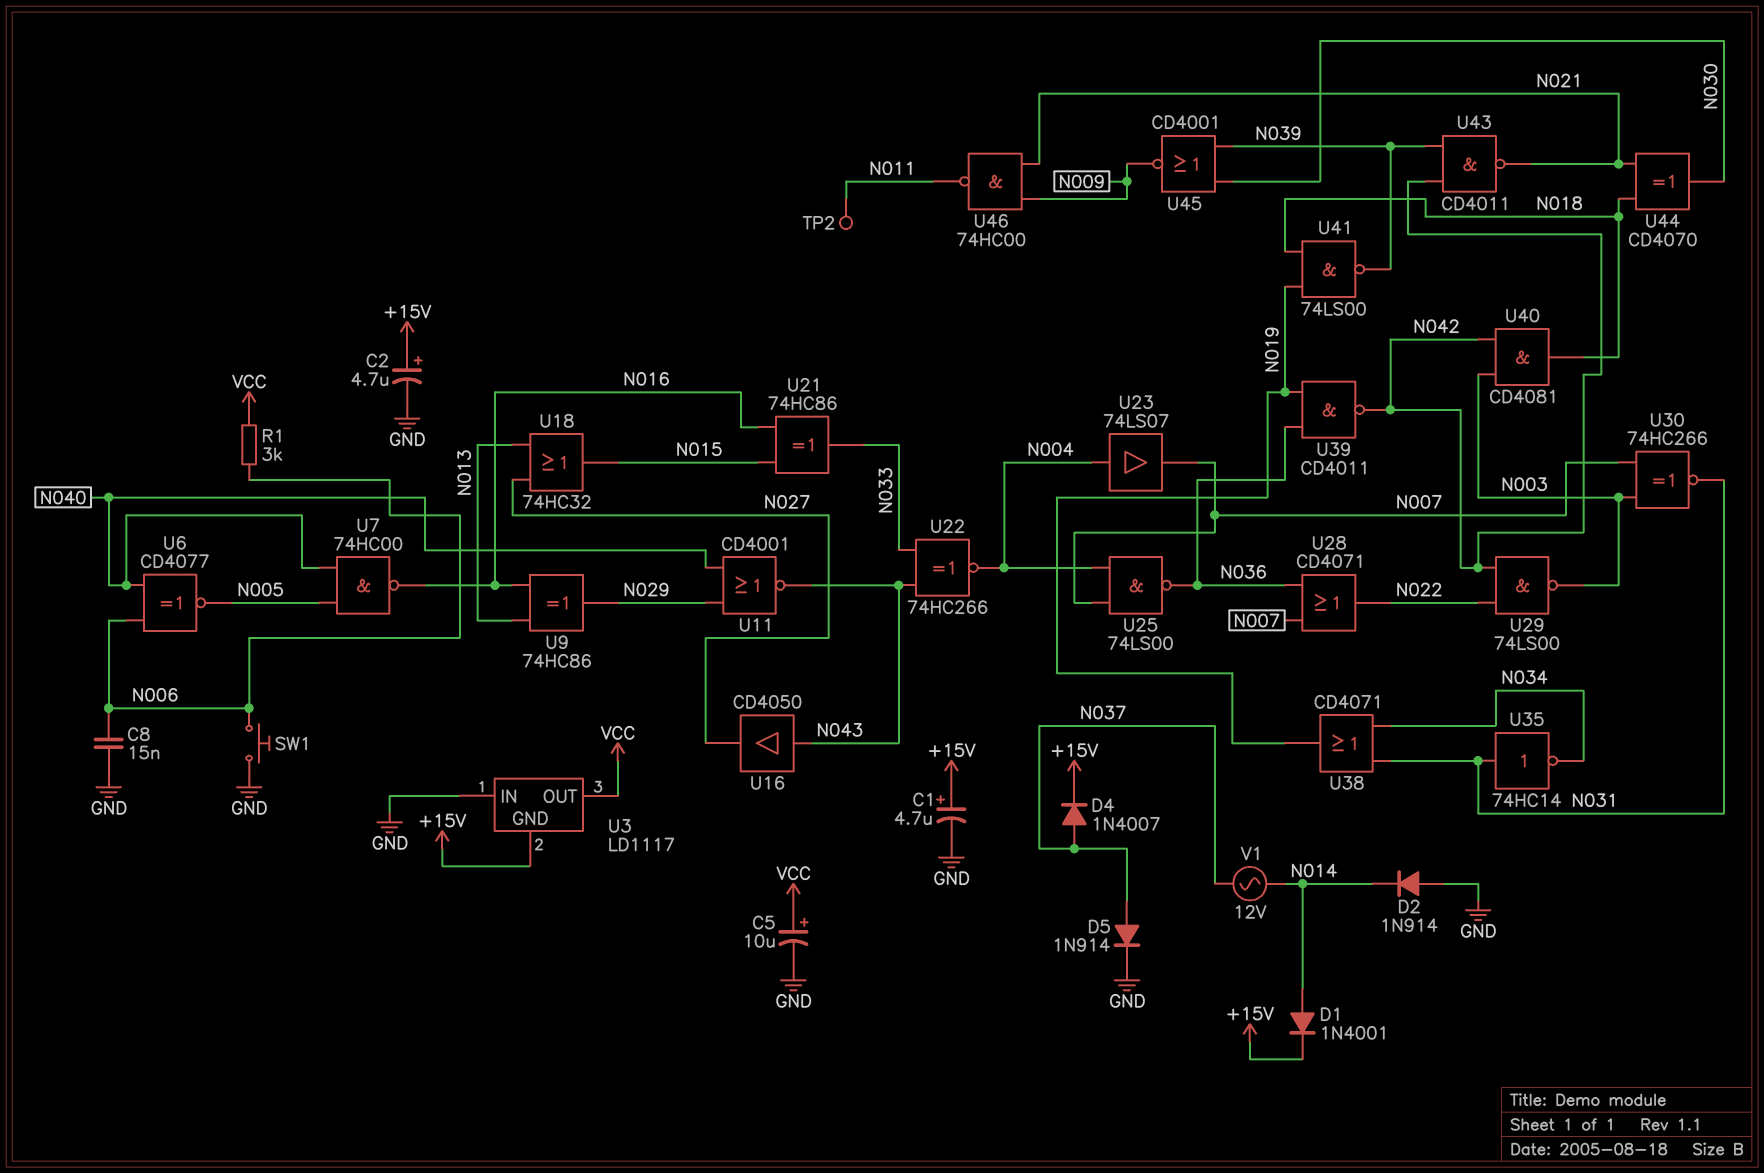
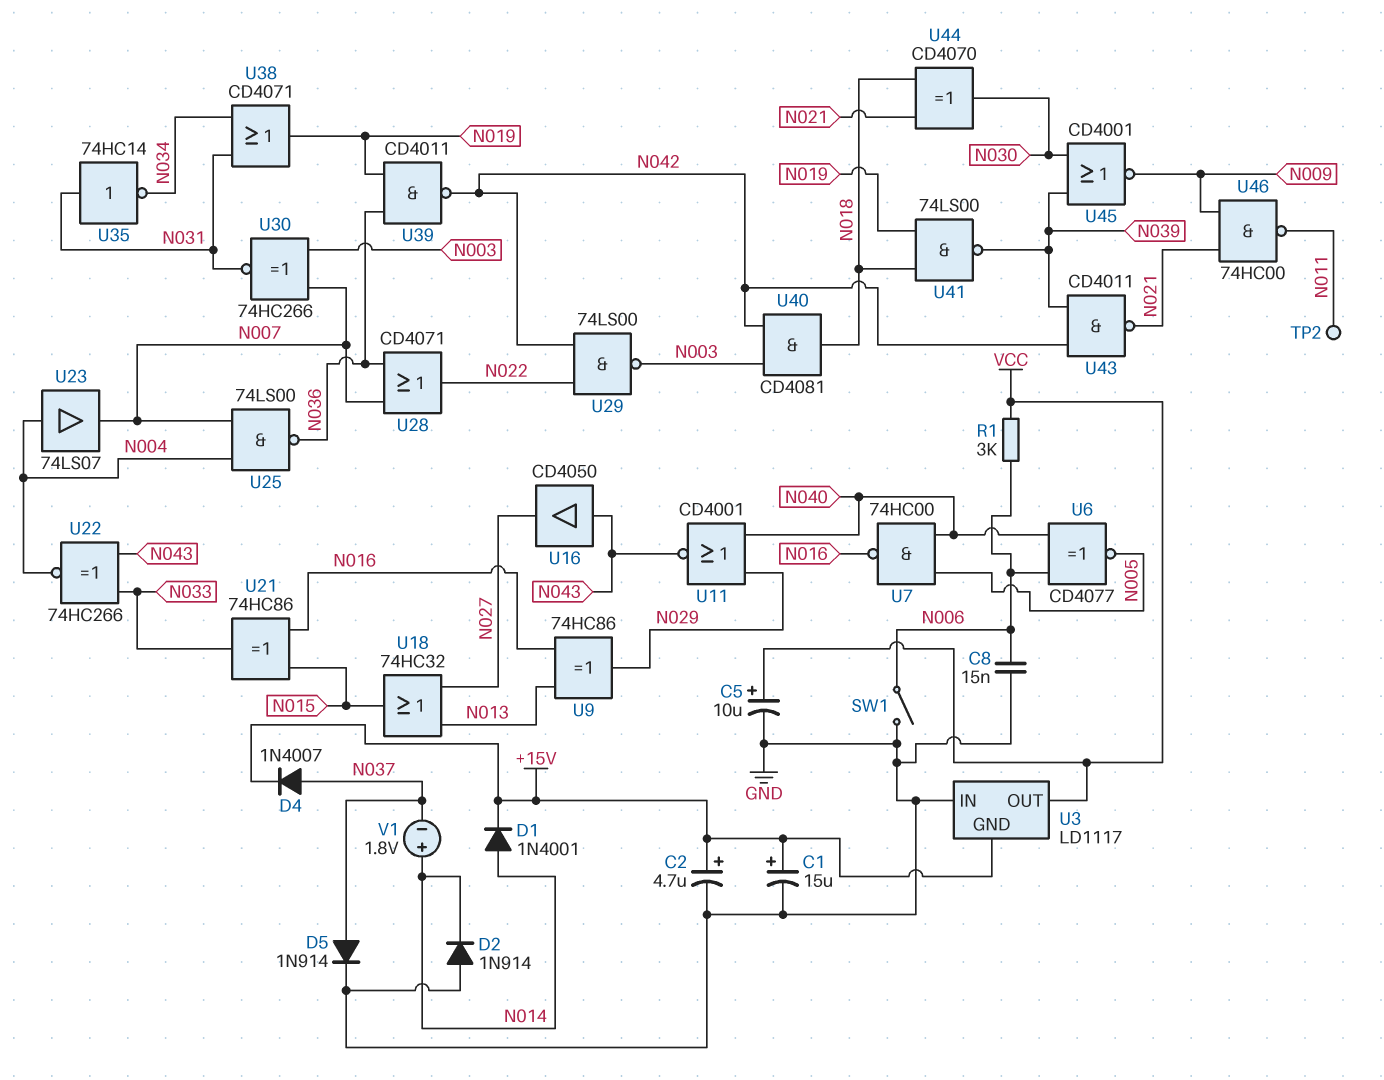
C1: 4.7uF (plus +15V, minus GND) -> 15uF (plus +15V, minus GND)
SW1: button (GND, N006) -> switch (GND, N006)
V1: AC 12V (N014, N037) -> 1.8V (plus N014, minus N037)

